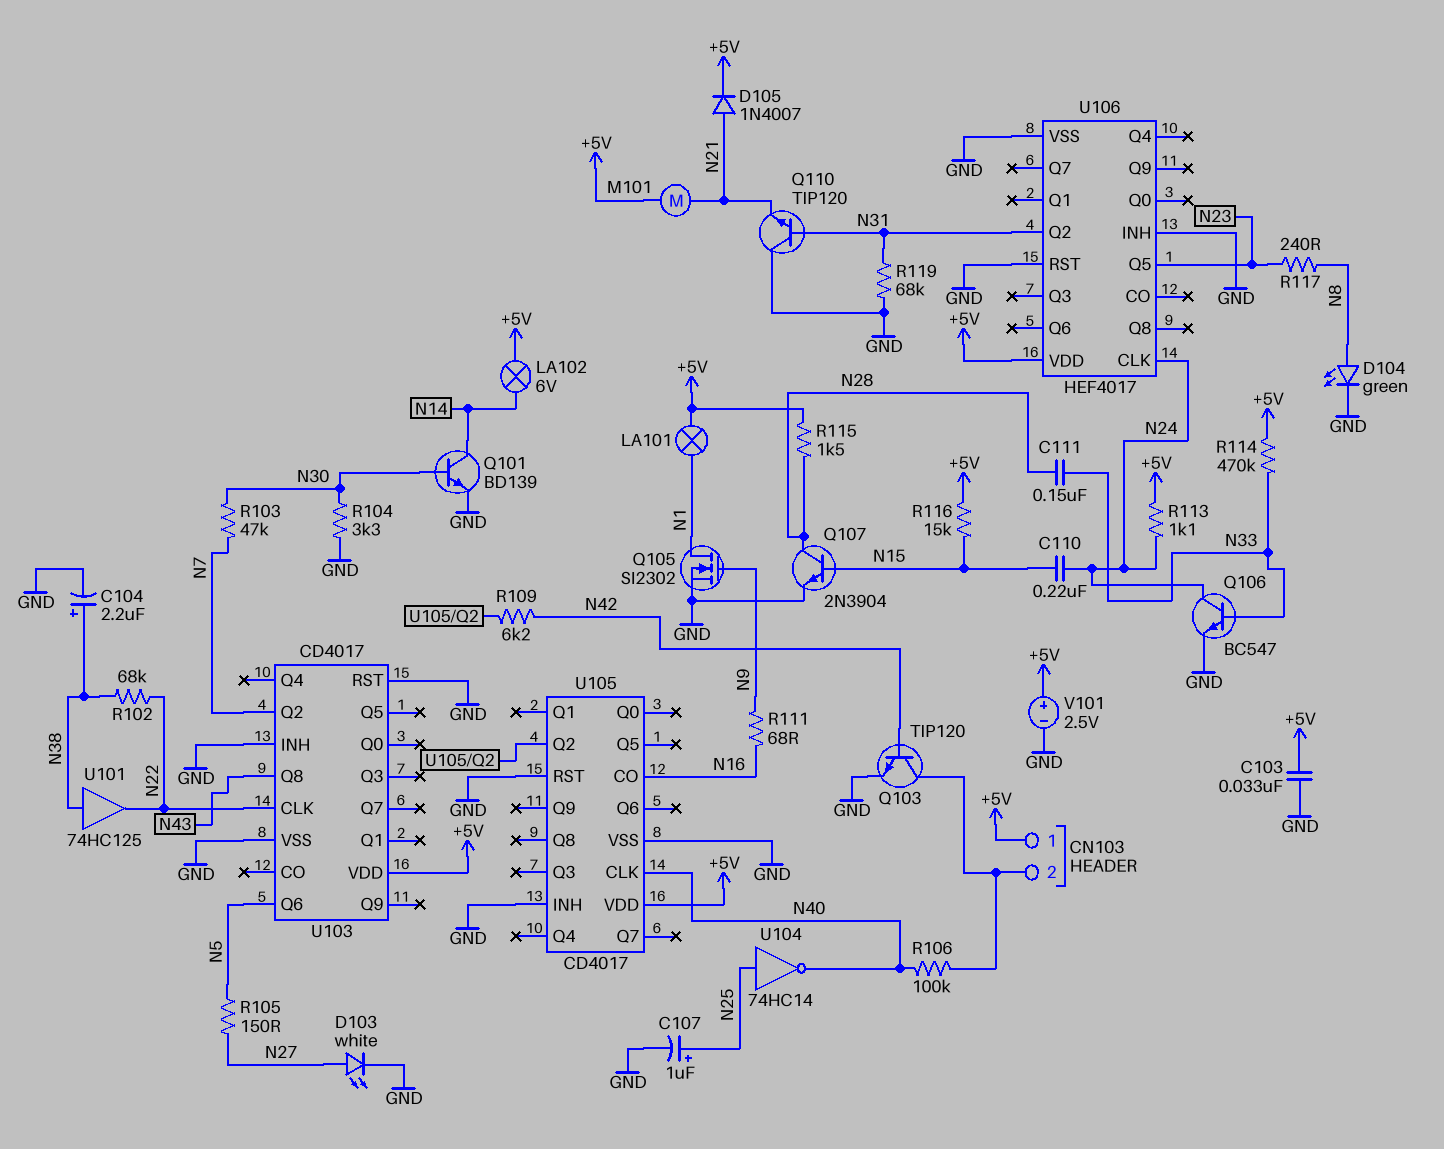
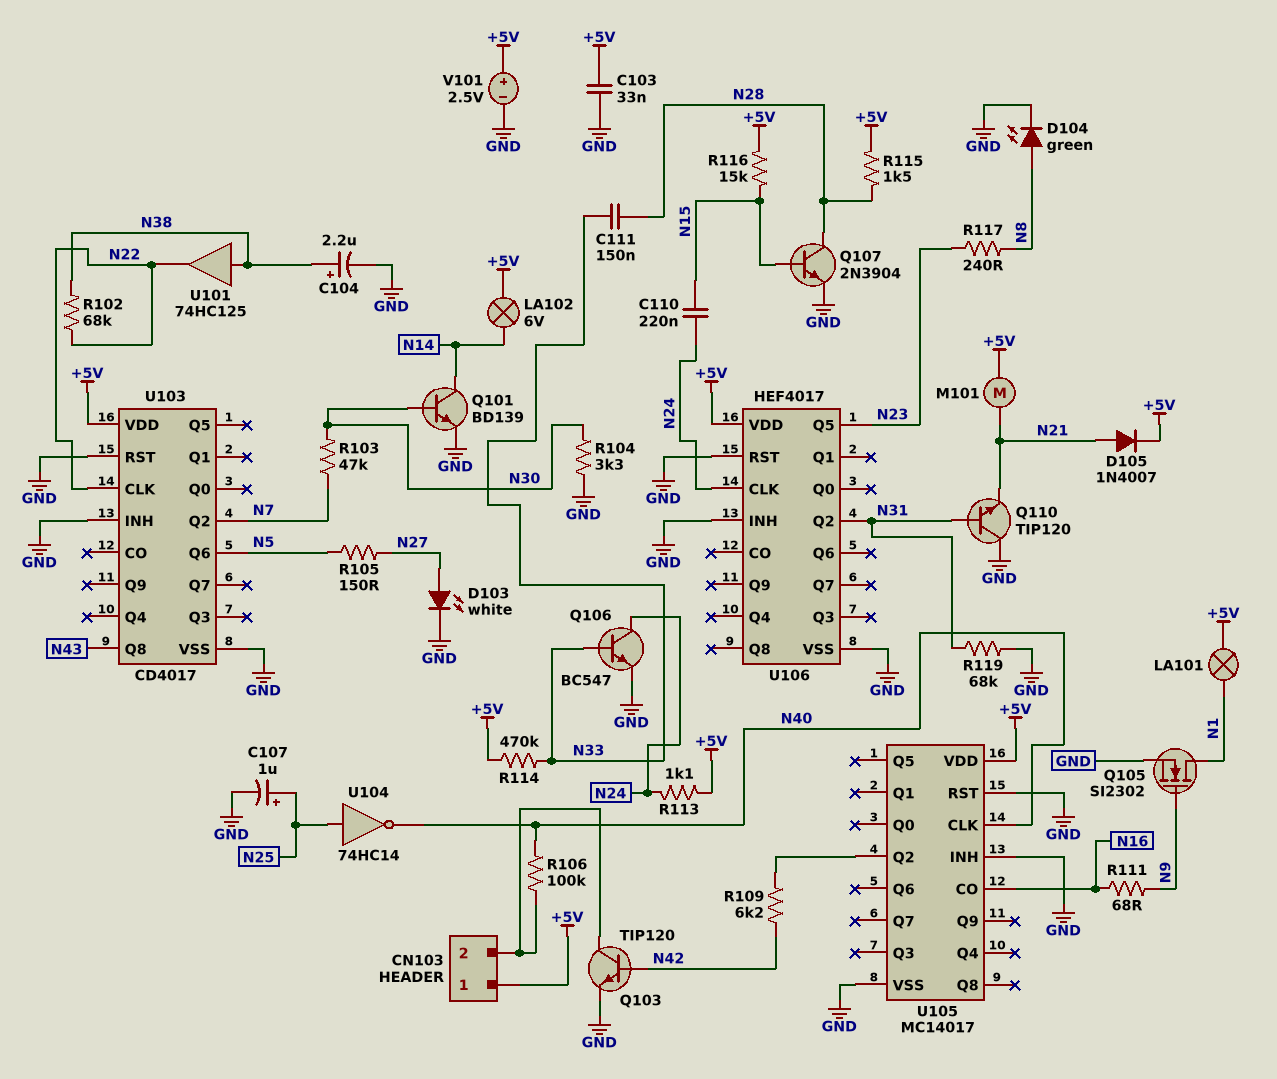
U105: CD4017 -> MC14017

